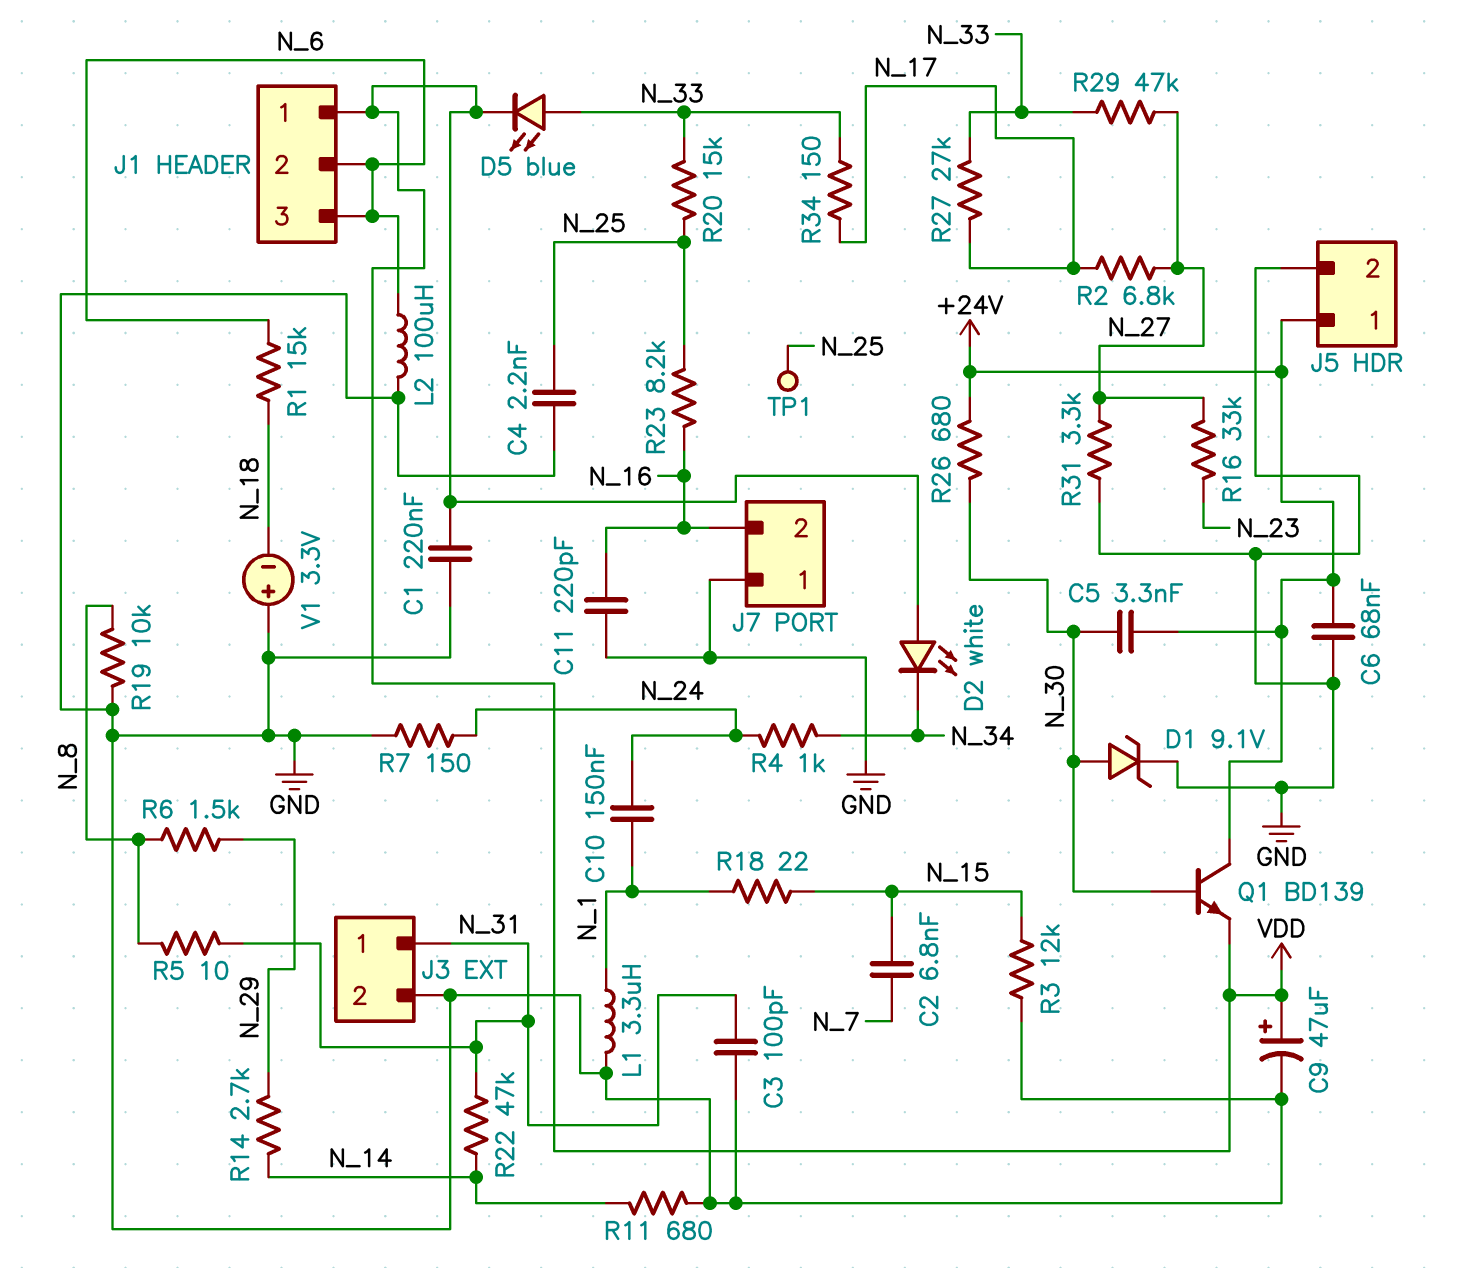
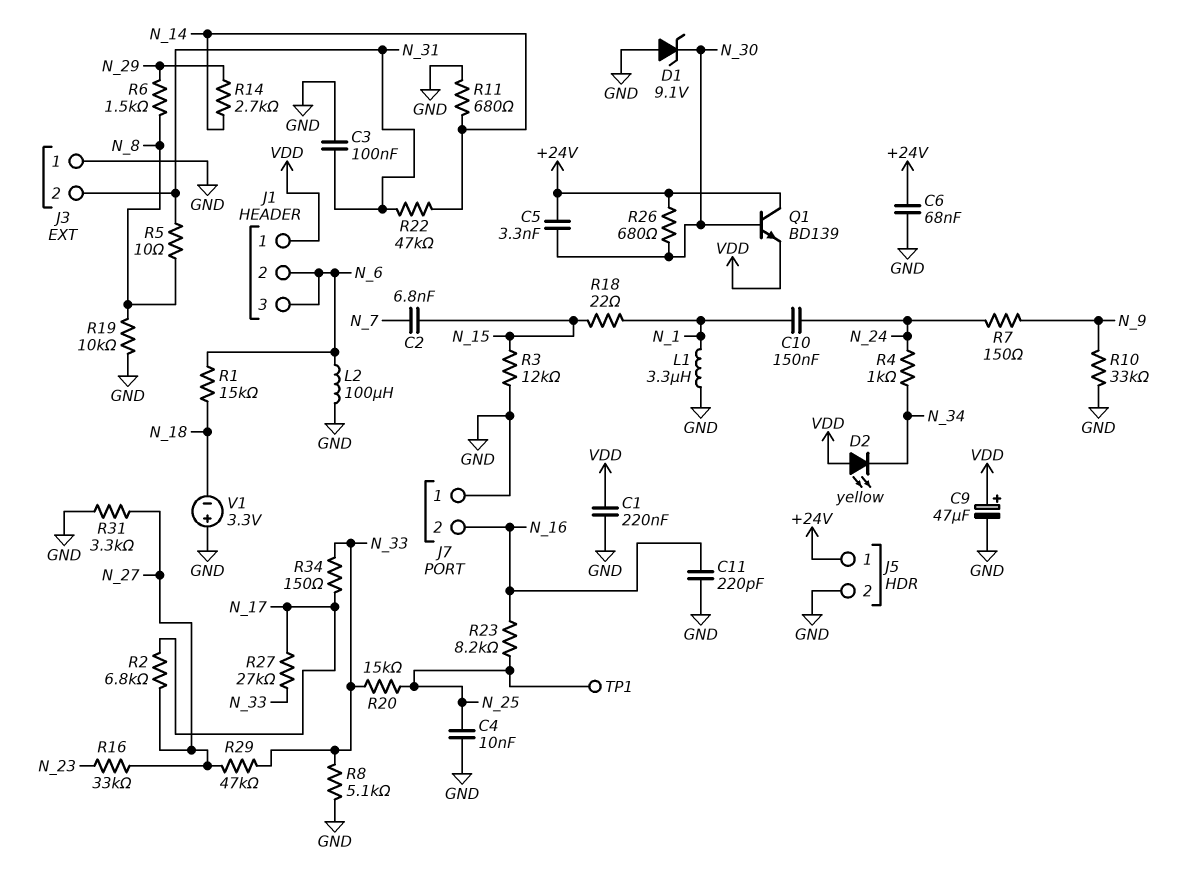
C3: 100pF (GND, N_31) -> 100nF (GND, N_31)
C4: 2.2nF (GND, N_25) -> 10nF (GND, N_25)
D1: zener 9.1V (A N_30, K GND) -> zener 9.1V (A GND, K N_30)
D2: LED white (A VDD, K N_34) -> LED yellow (A VDD, K N_34)
D5: LED blue (A N_33, K VDD) -> none
J3 pin 1: N_31 -> GND
J3 pin 2: GND -> N_31
R7: 150 (GND, N_24) -> 150 (N_9, N_24)
R8: none -> 5.1k (GND, N_33)
R10: none -> 33k (GND, N_9)

